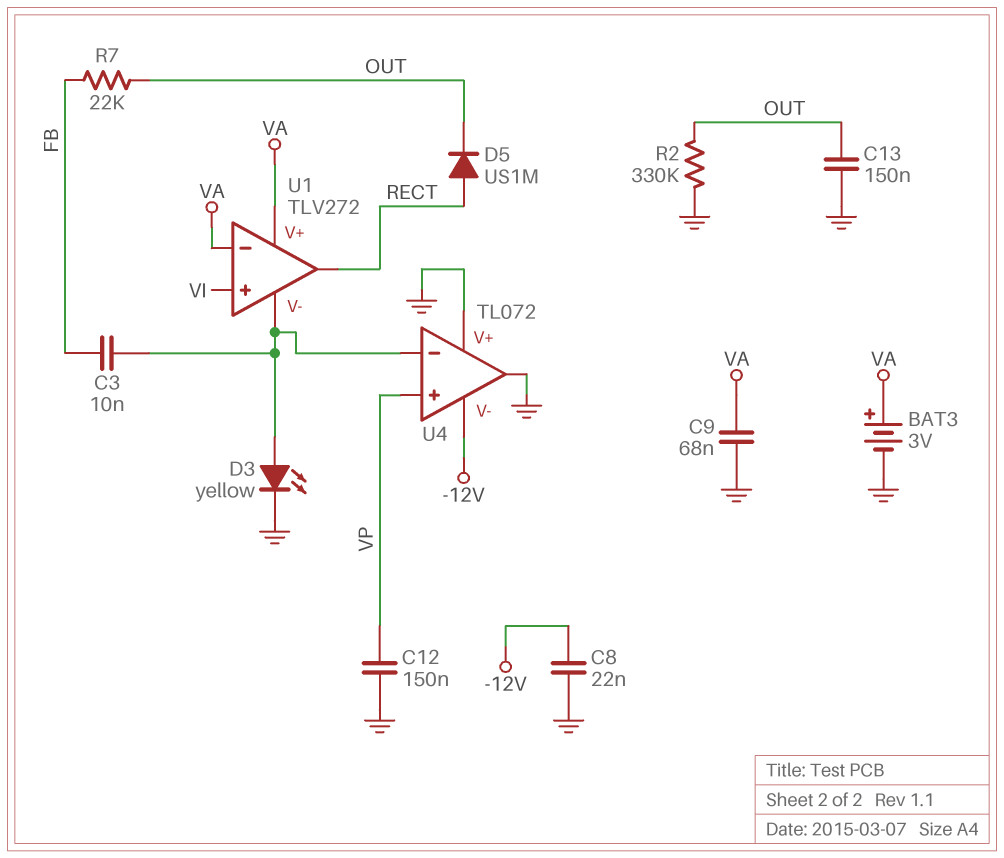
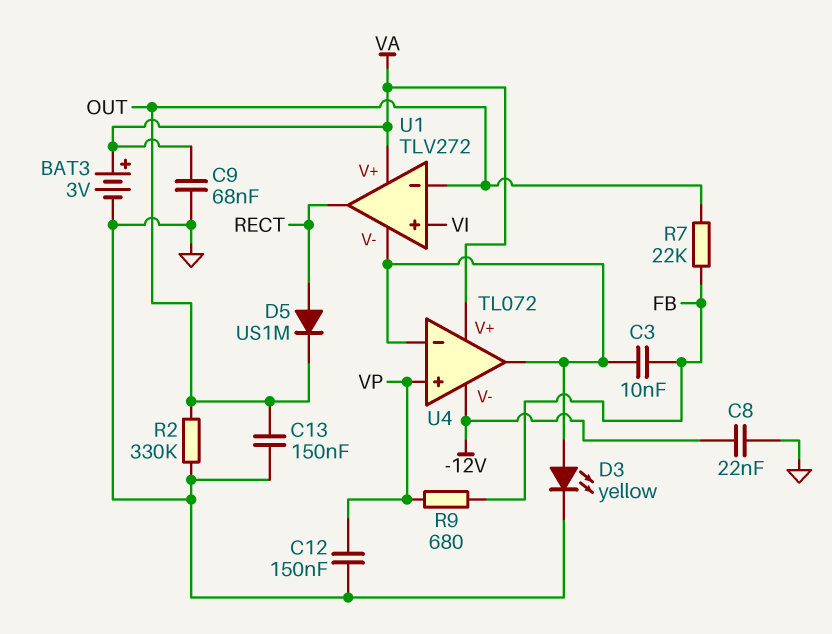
R9: none -> 680 (FB, VP)
U1 pin in-: VA -> OUT
U4 pin V+: GND -> VA
U4 pin out: GND -> U1/V-

